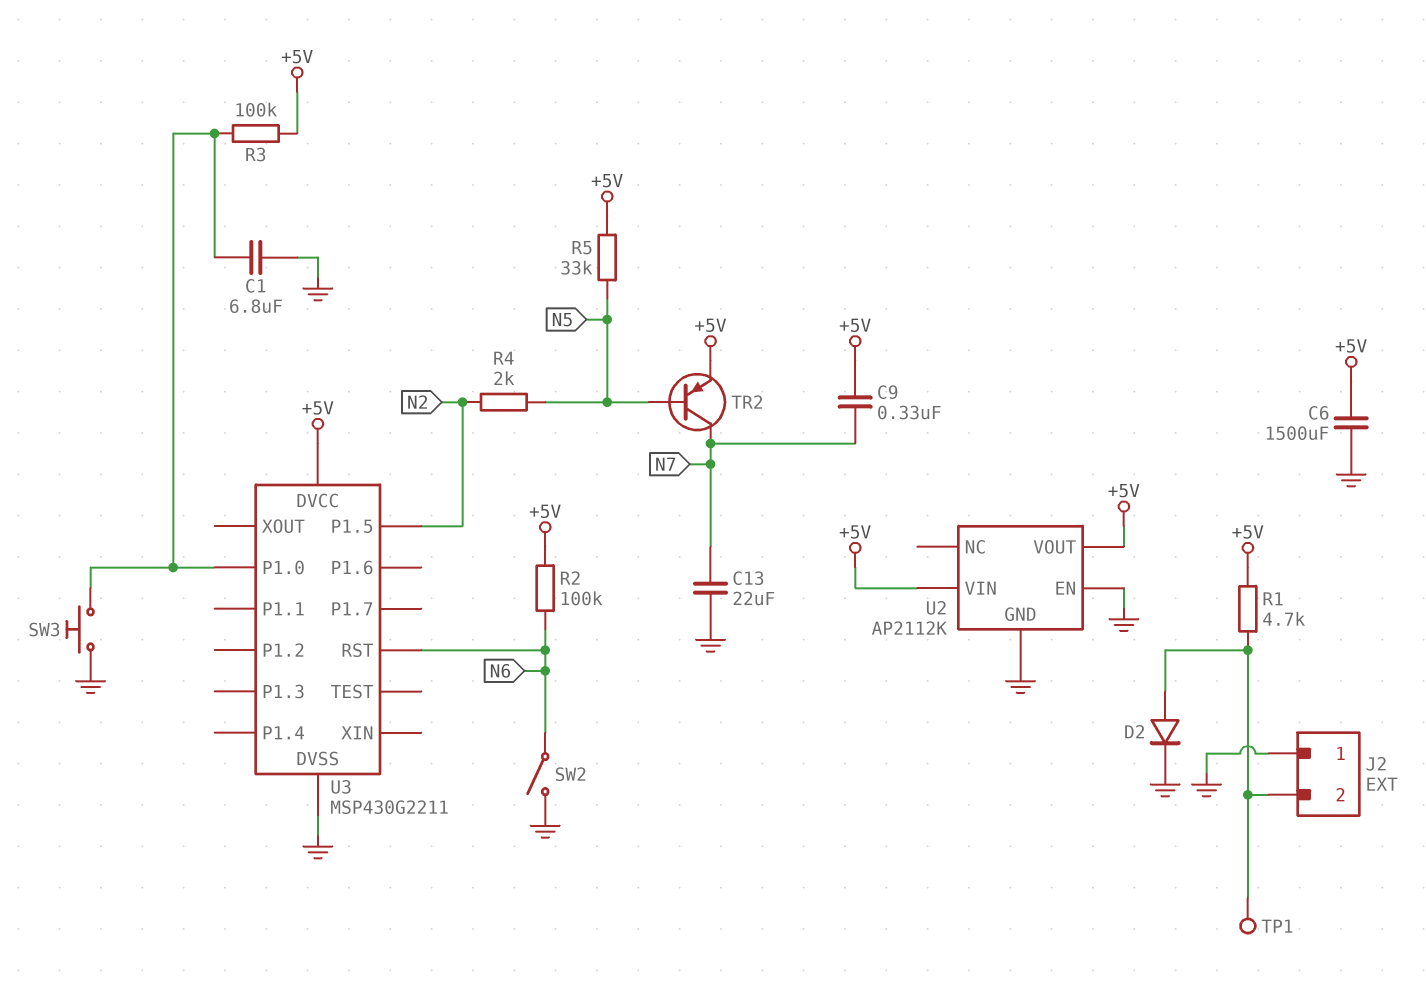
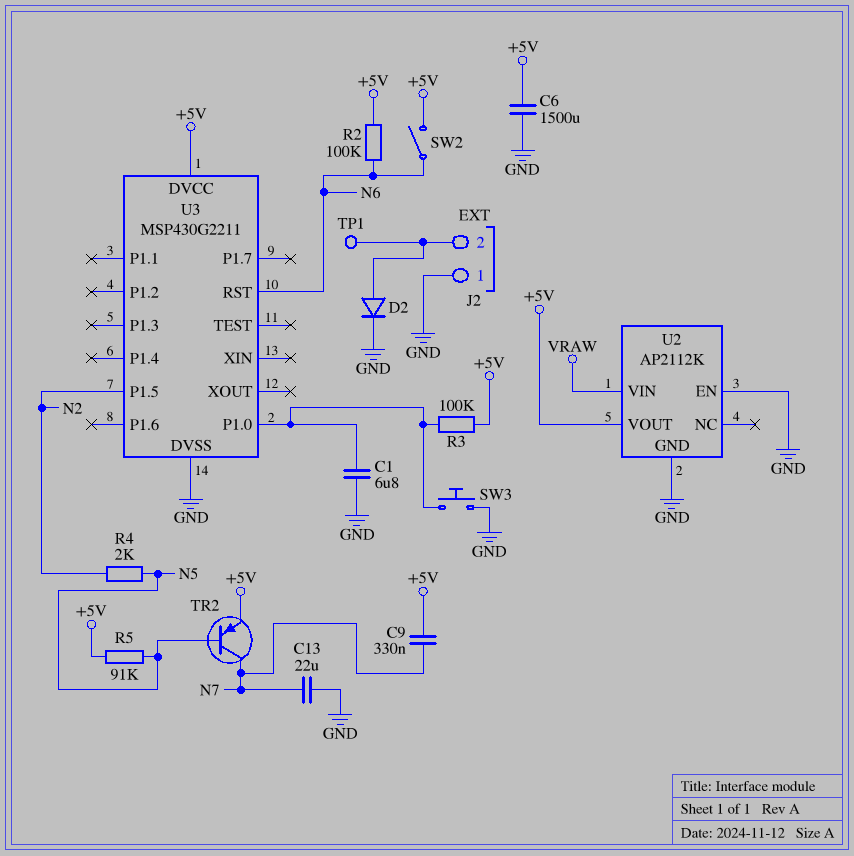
R1: 4.7k (+5V, J2/2) -> none
R5: 33k (+5V, N5) -> 91k (+5V, N5)
SW2: switch (GND, N6) -> switch (+5V, N6)
U2 pin VIN: +5V -> VRAW

